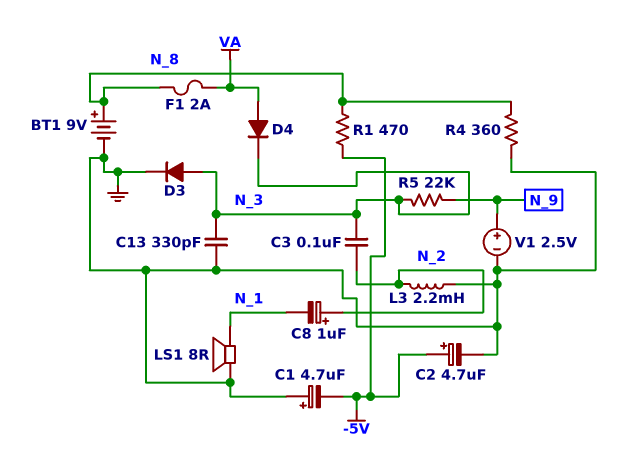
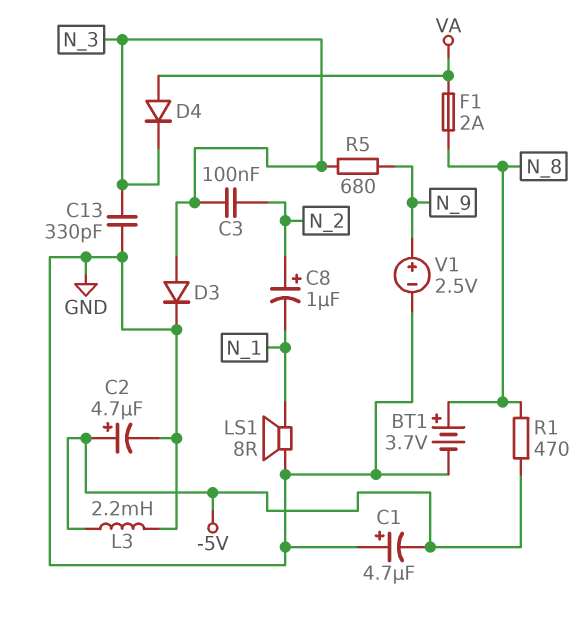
BT1: 9V (plus N_8, minus GND) -> 3.7V (plus N_8, minus GND)
L3: 2.2mH (GND, N_2) -> 2.2mH (-5V, GND)
R4: 360 (GND, N_8) -> none
R5: 22k (N_3, N_9) -> 680 (N_3, N_9)

